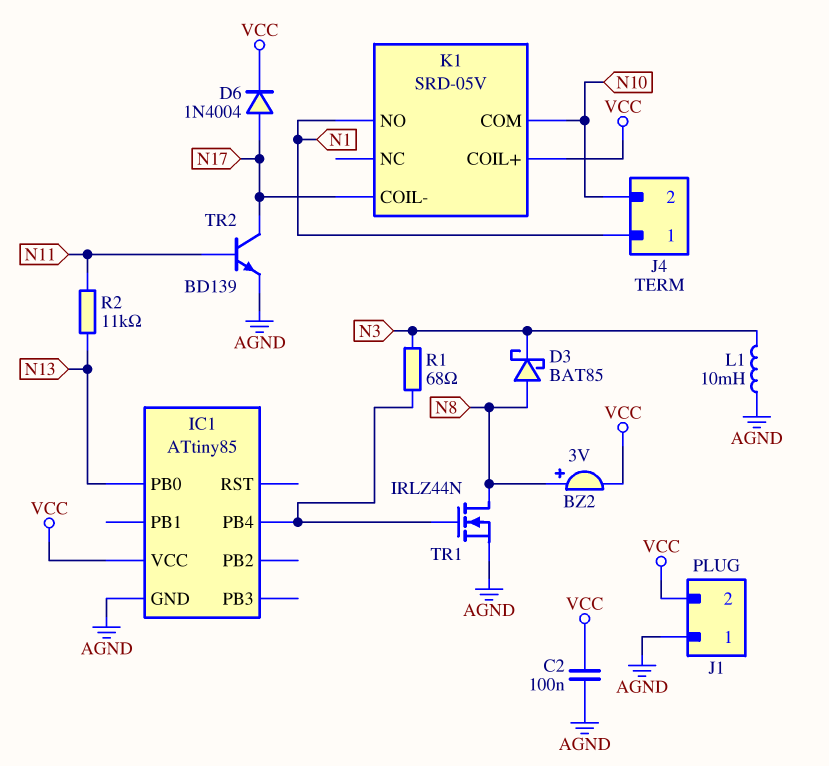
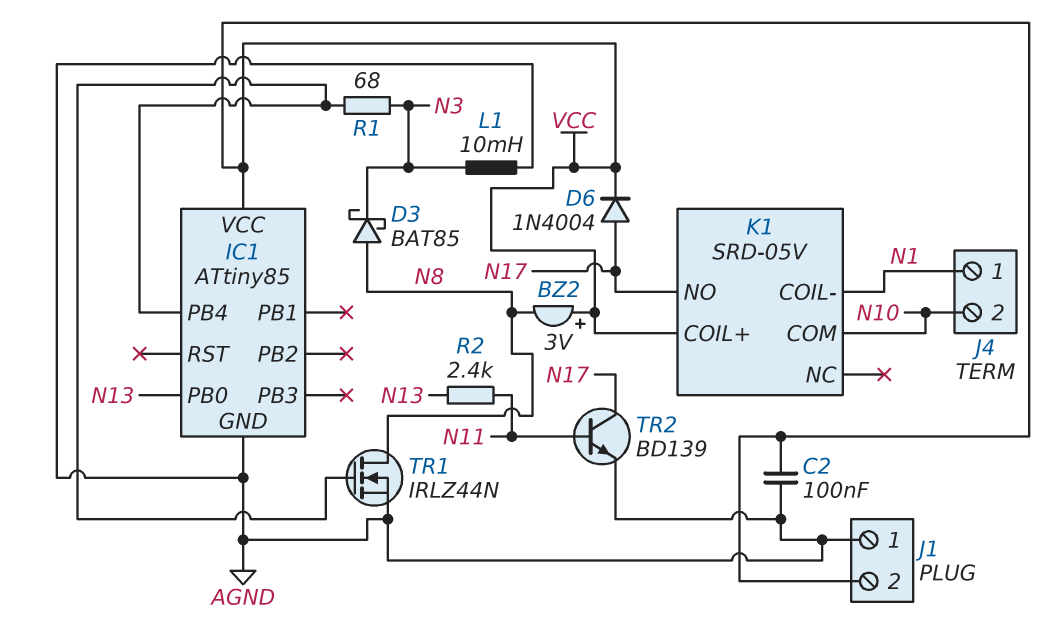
BZ2: buzzer 3V (plus N8, minus VCC) -> buzzer 3V (plus VCC, minus N8)
K1 pin COIL-: N17 -> N1
K1 pin NO: N1 -> N17
R2: 11k (N11, N13) -> 2.4k (N11, N13)

